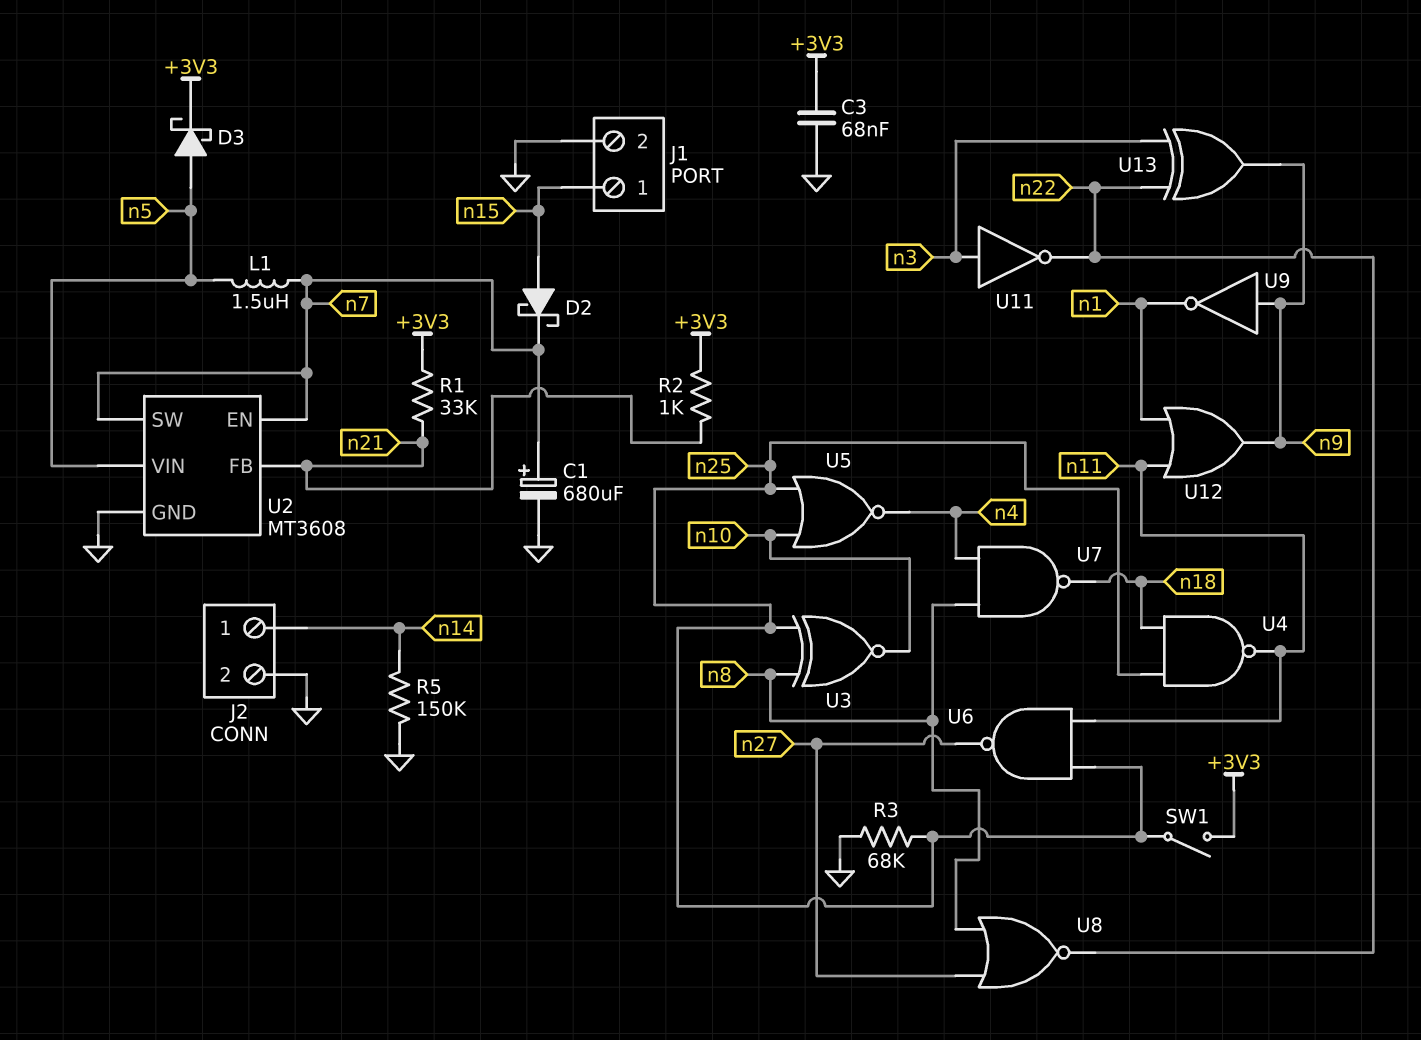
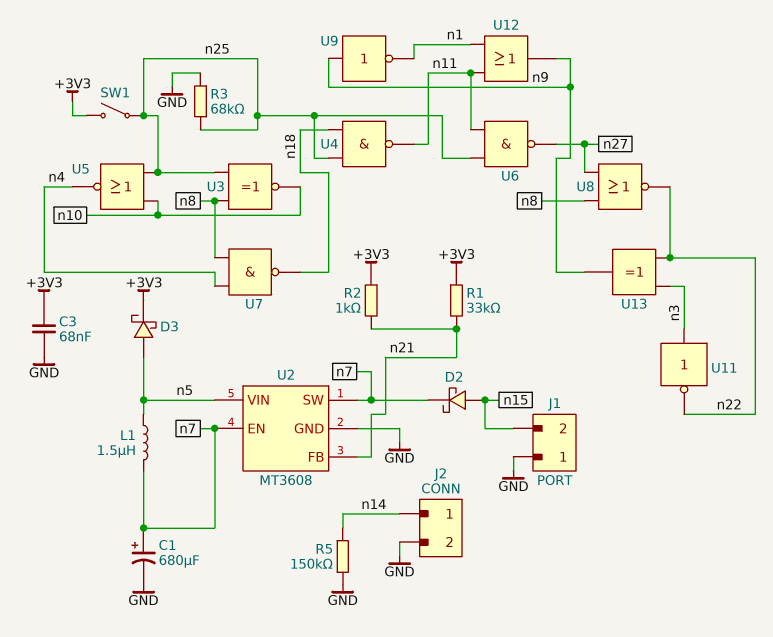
J1 pin 1: n15 -> GND
J1 pin 2: GND -> n15

